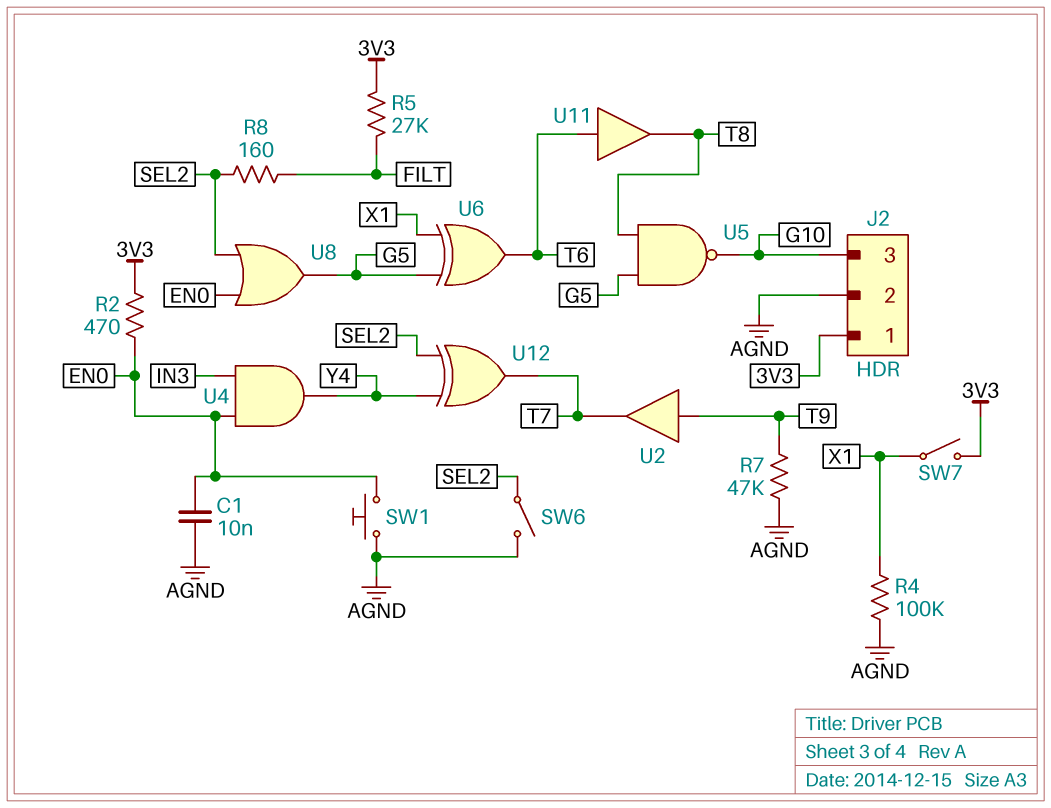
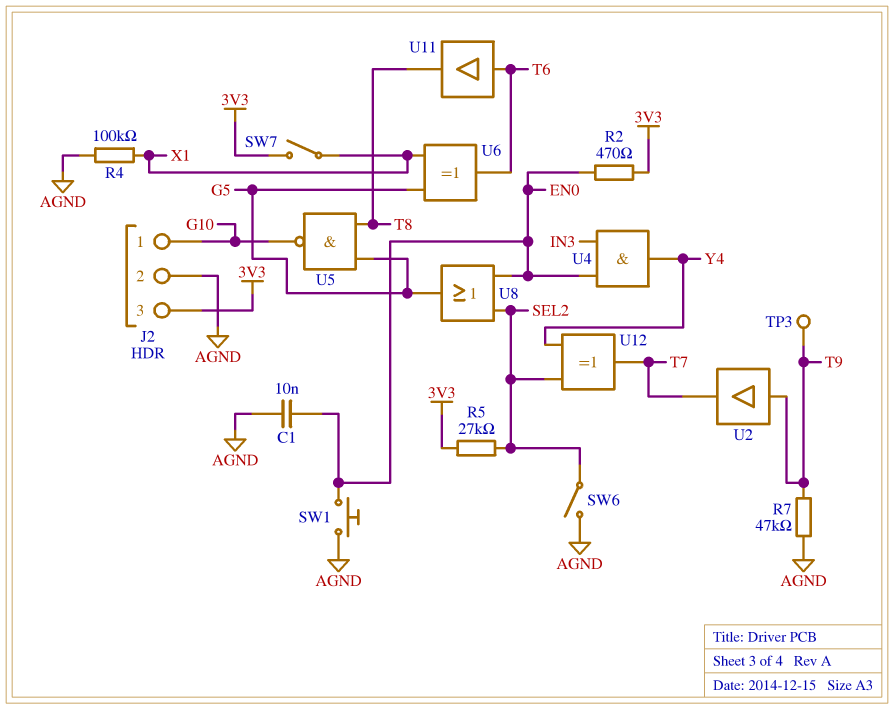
J2 pin 1: 3V3 -> G10
J2 pin 3: G10 -> 3V3
R5: 27k (3V3, FILT) -> 27k (3V3, SEL2)
R8: 160 (FILT, SEL2) -> none
TP3: none -> test point (T9)

